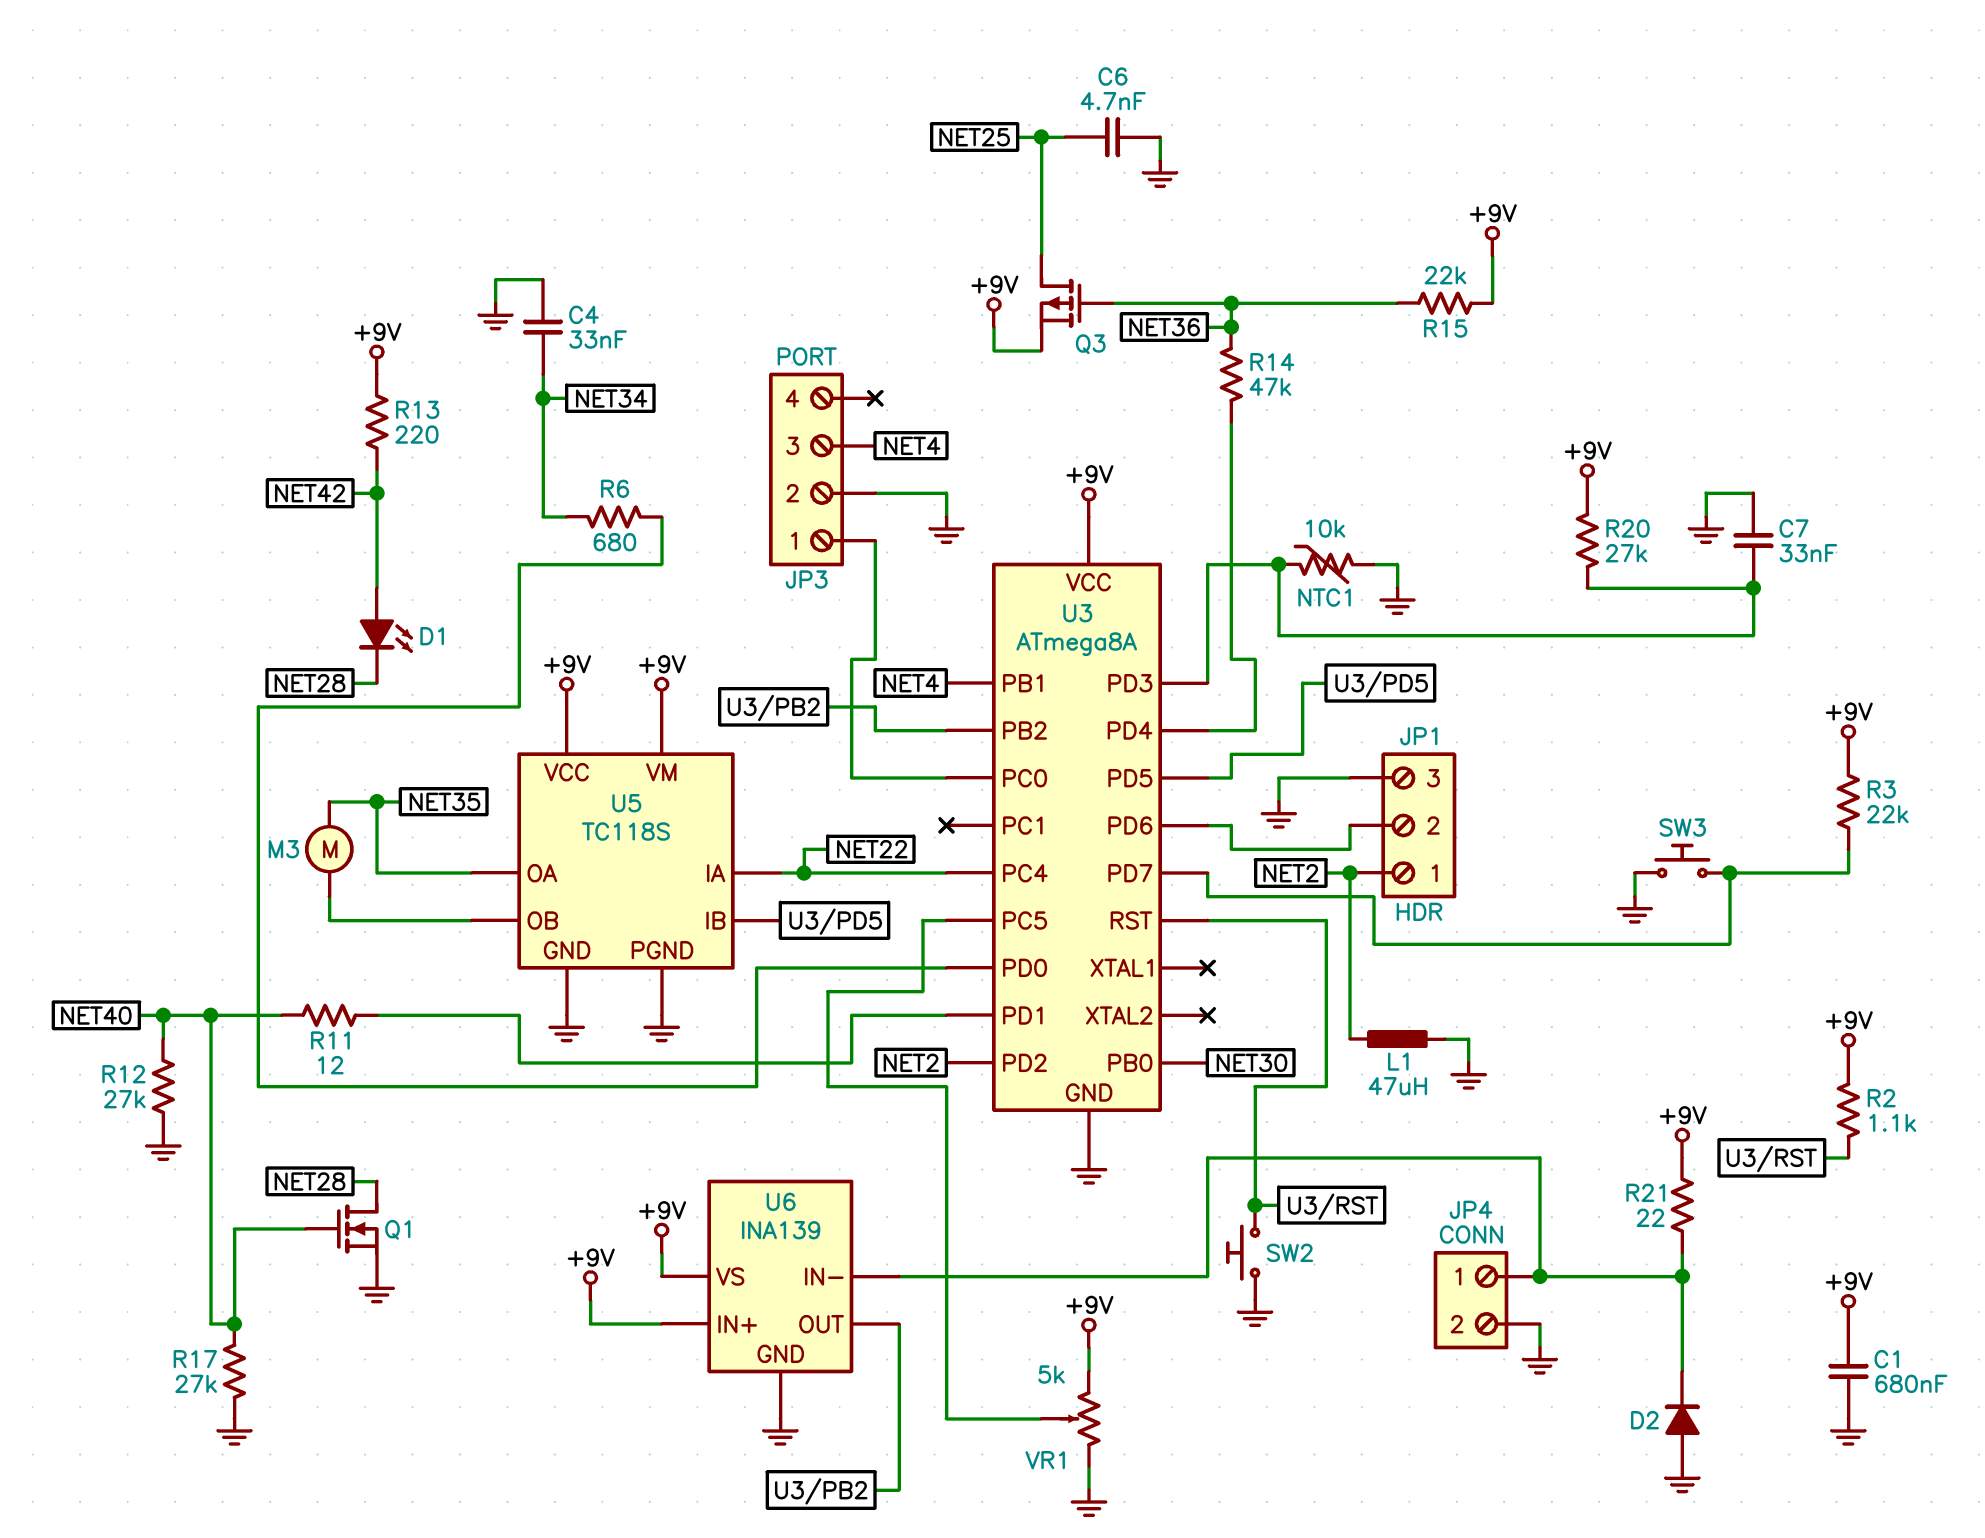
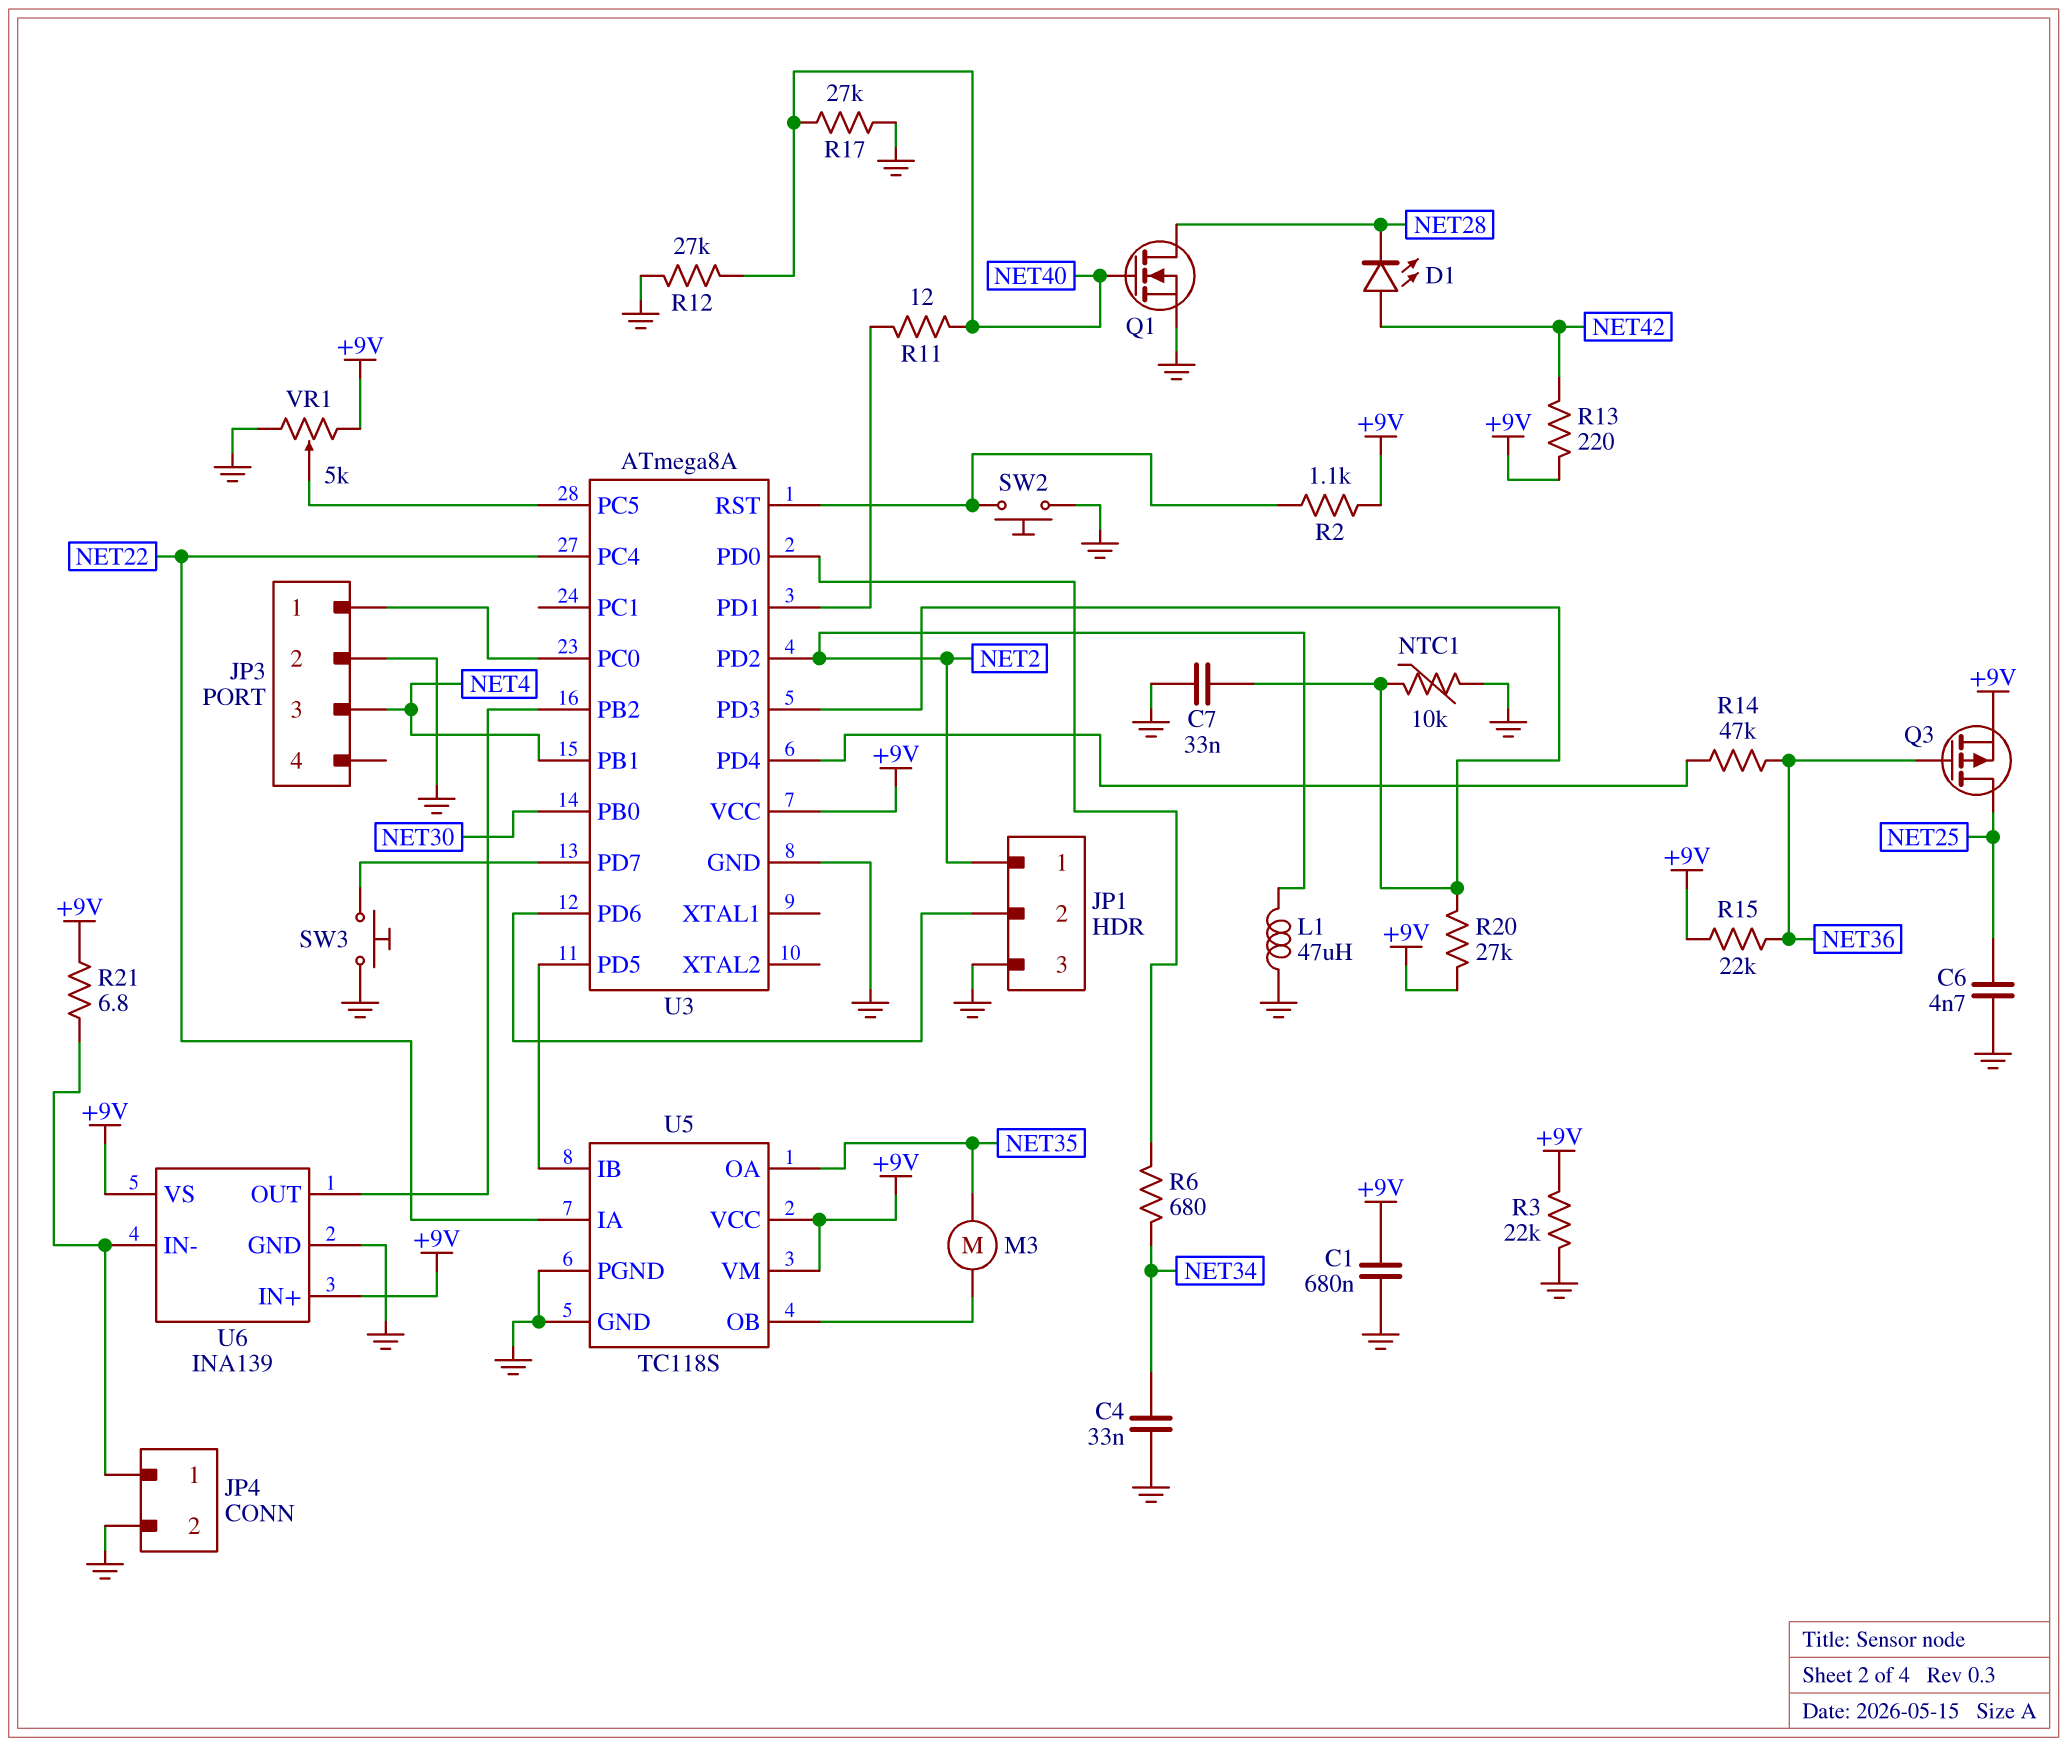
D2: diode (A GND, K JP4/1) -> none
R3: 22k (+9V, U3/PD7) -> 22k (+9V, GND)
R21: 22 (+9V, JP4/1) -> 6.8 (+9V, JP4/1)

